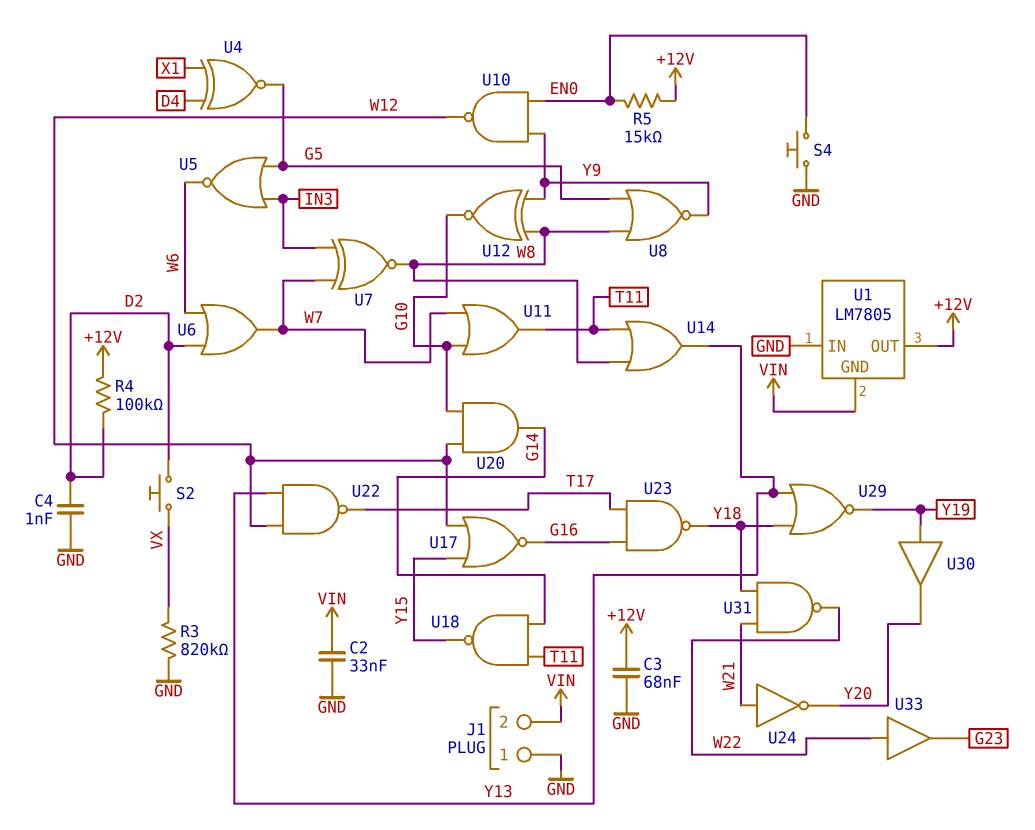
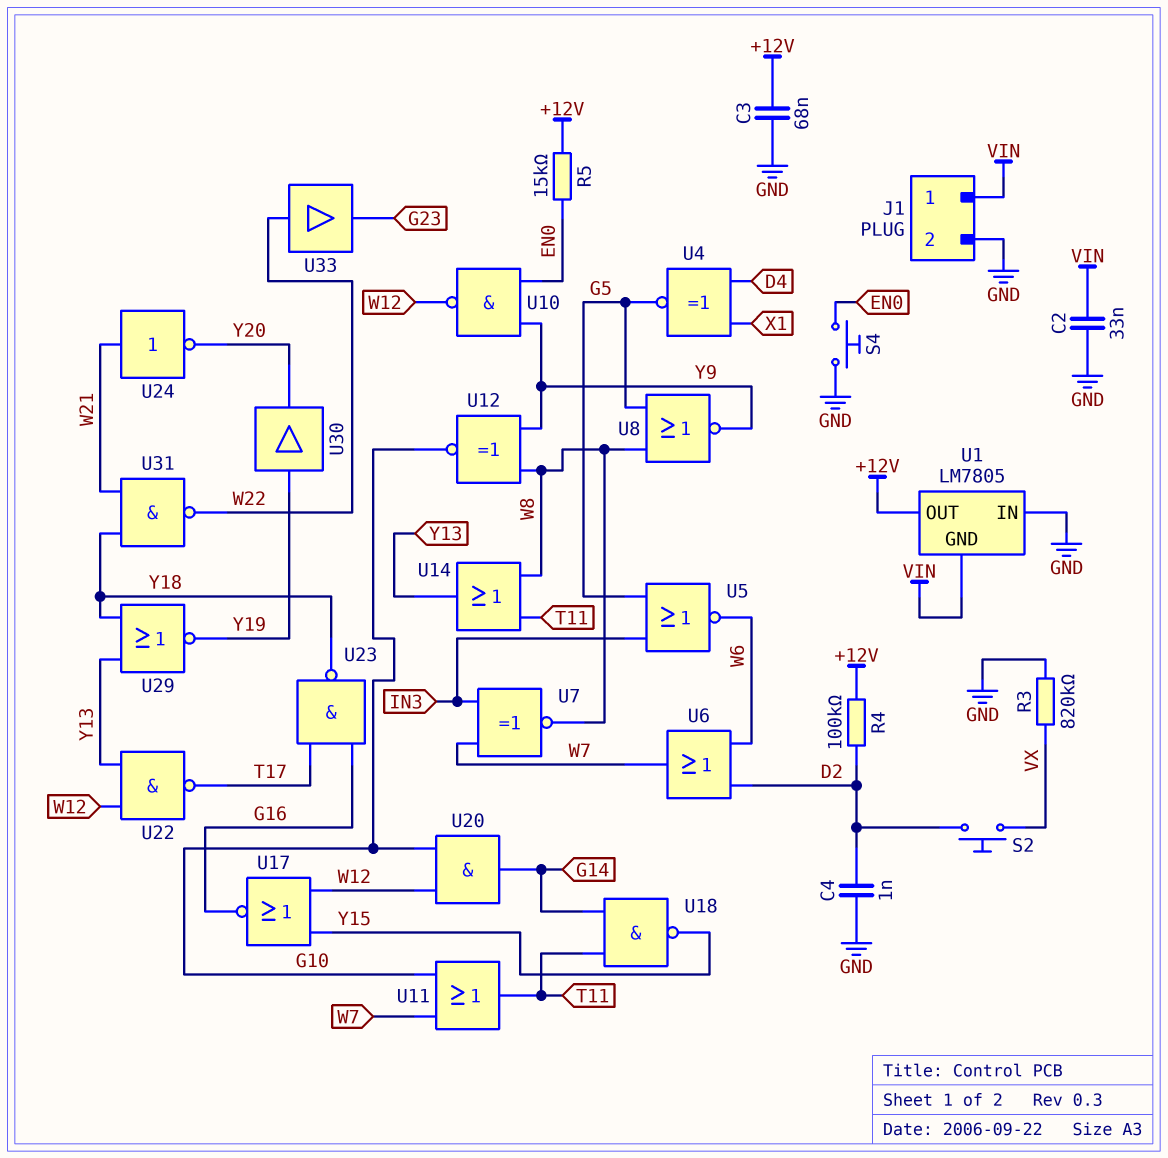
J1 pin 1: GND -> VIN
J1 pin 2: VIN -> GND

